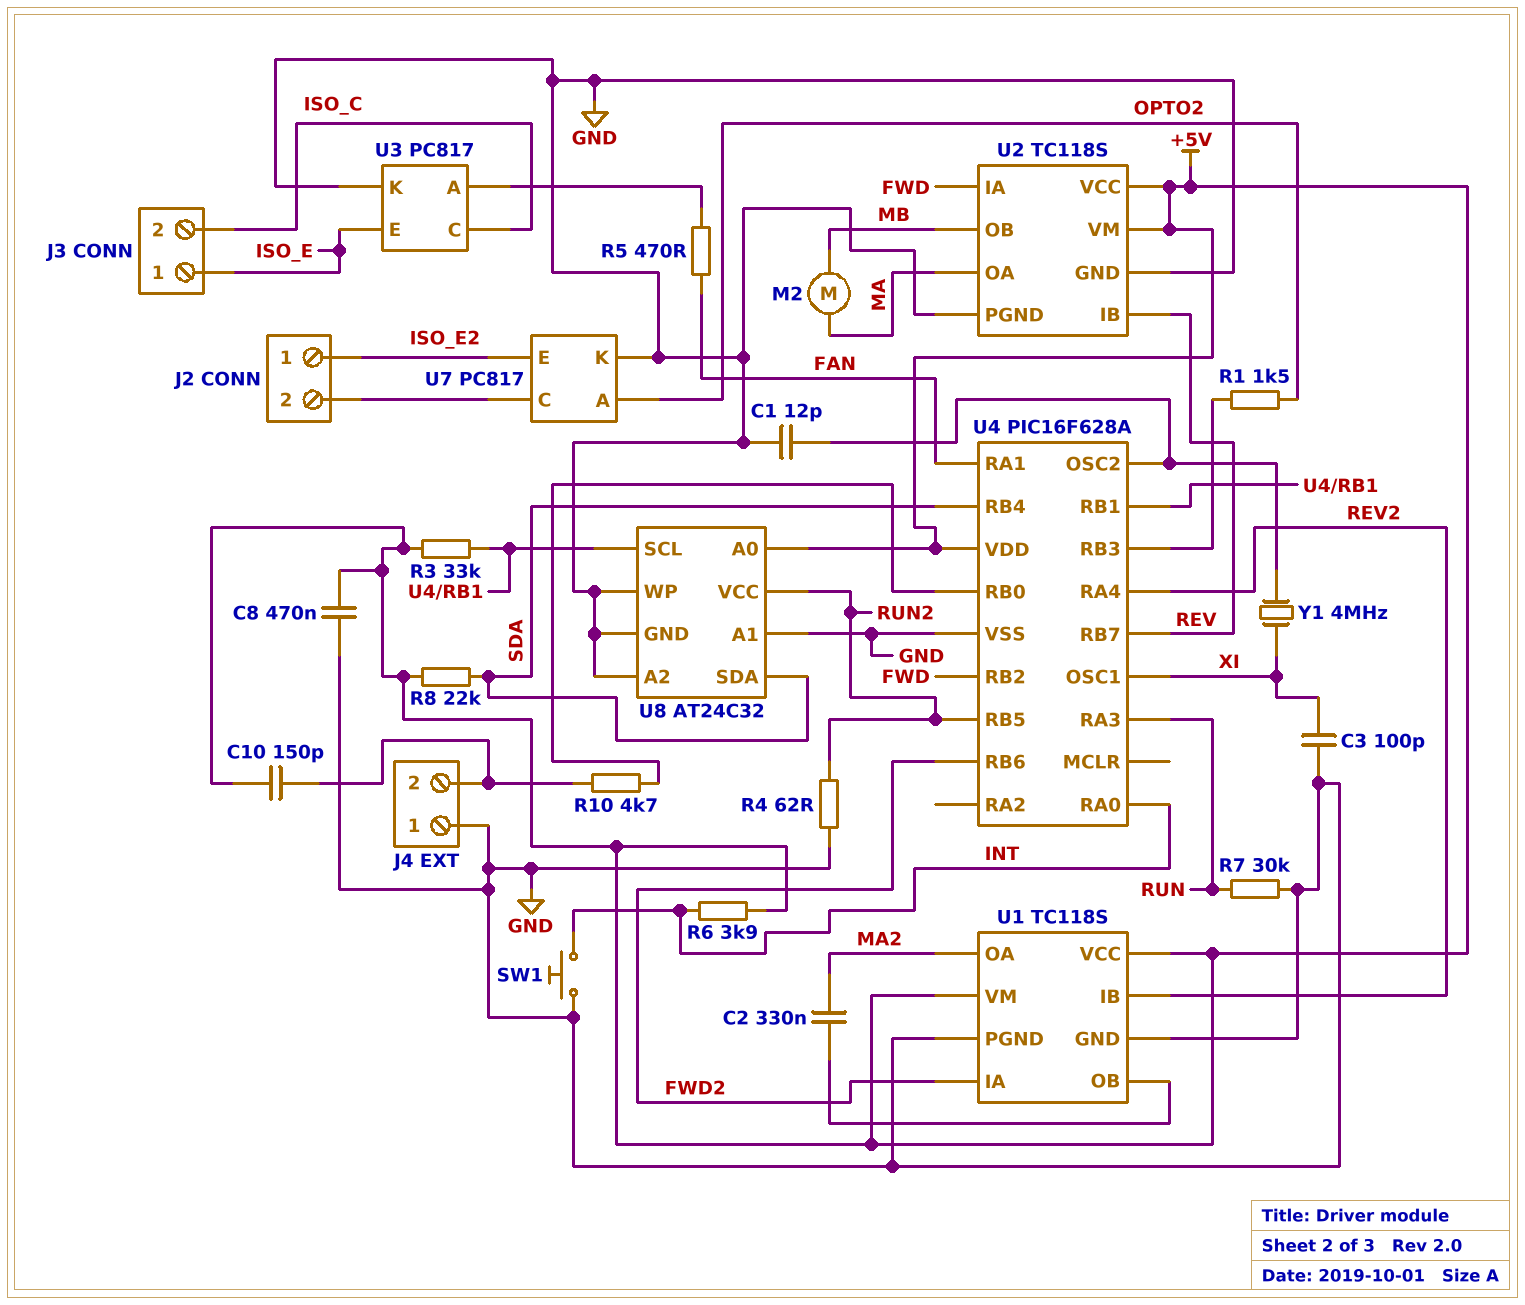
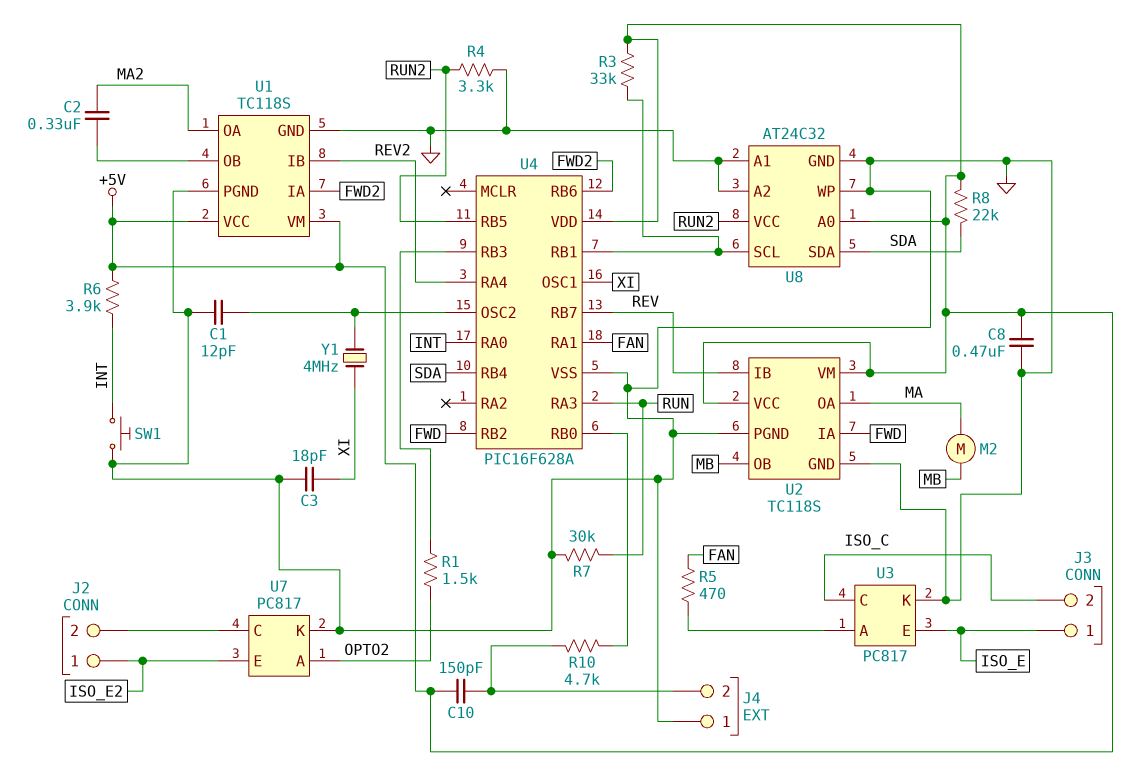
C3: 100pF (GND, XI) -> 18pF (GND, XI)
R4: 62 (GND, RUN2) -> 3.3k (GND, RUN2)

